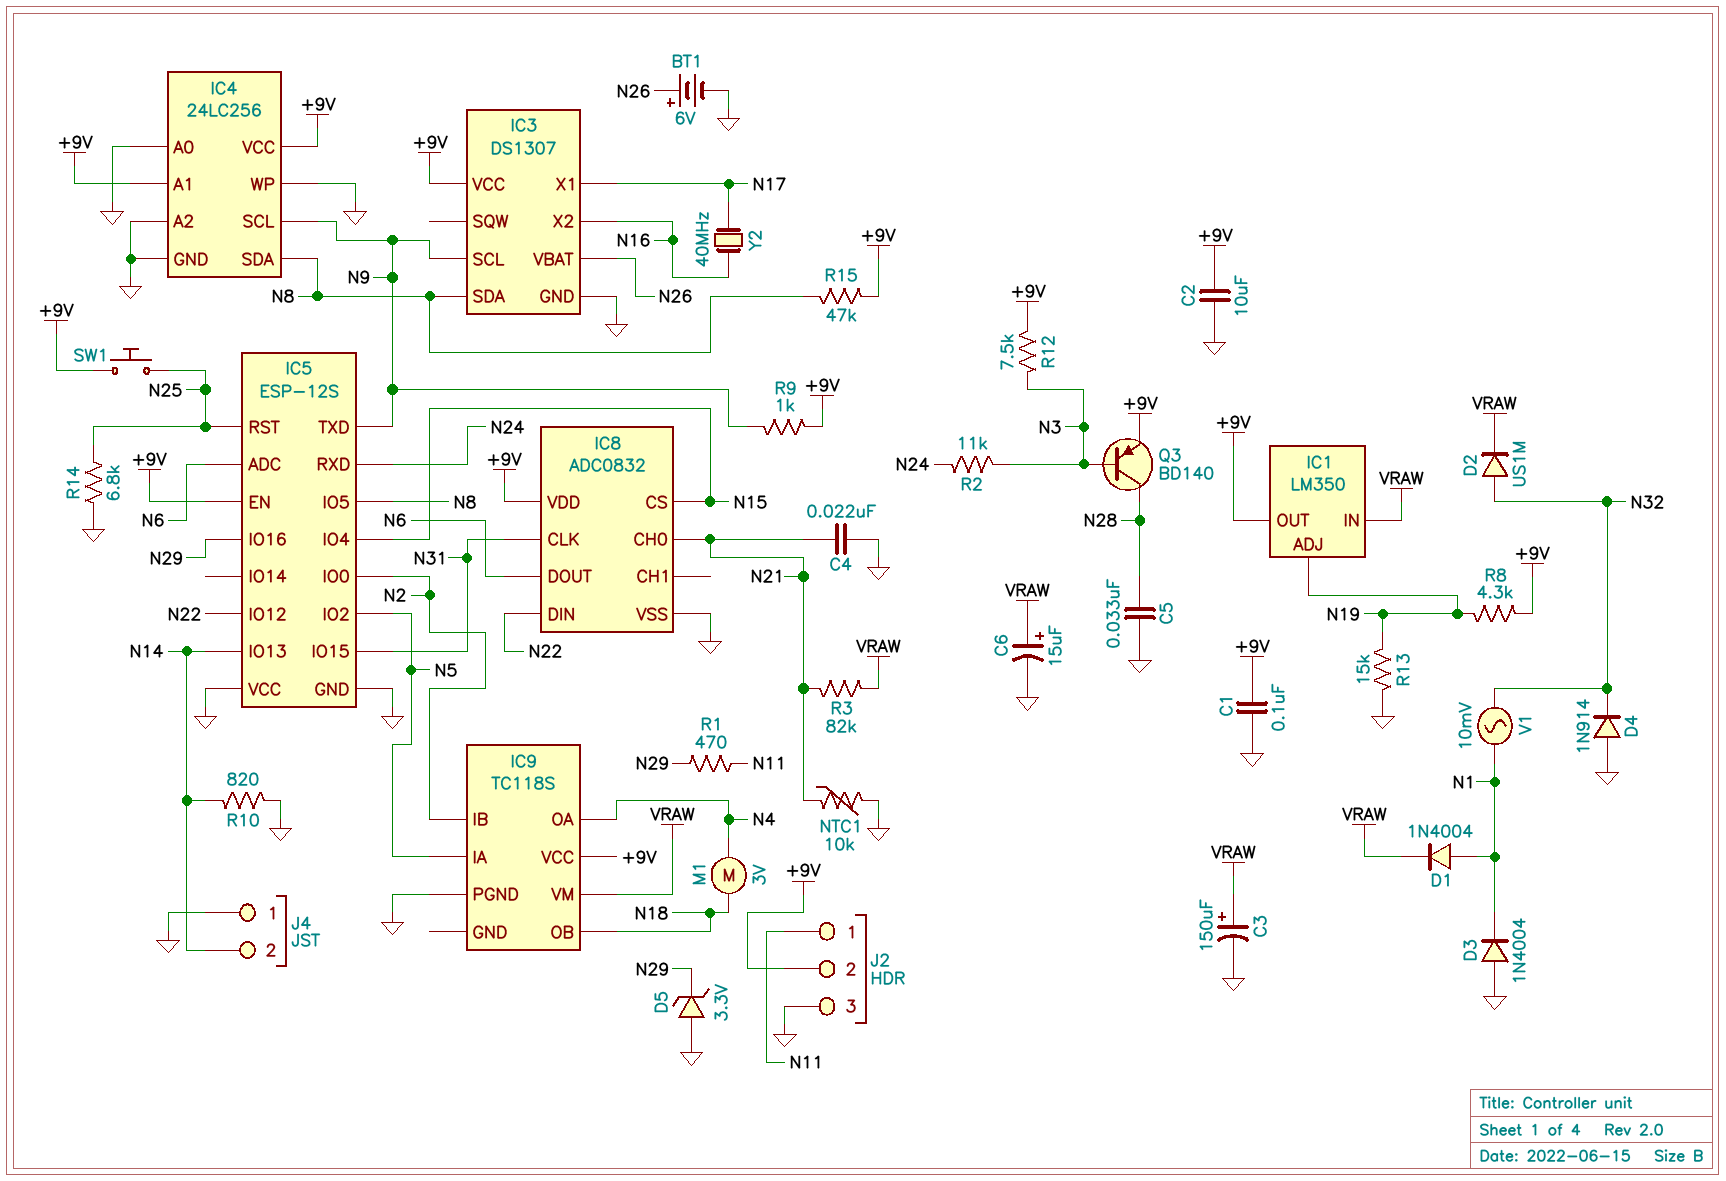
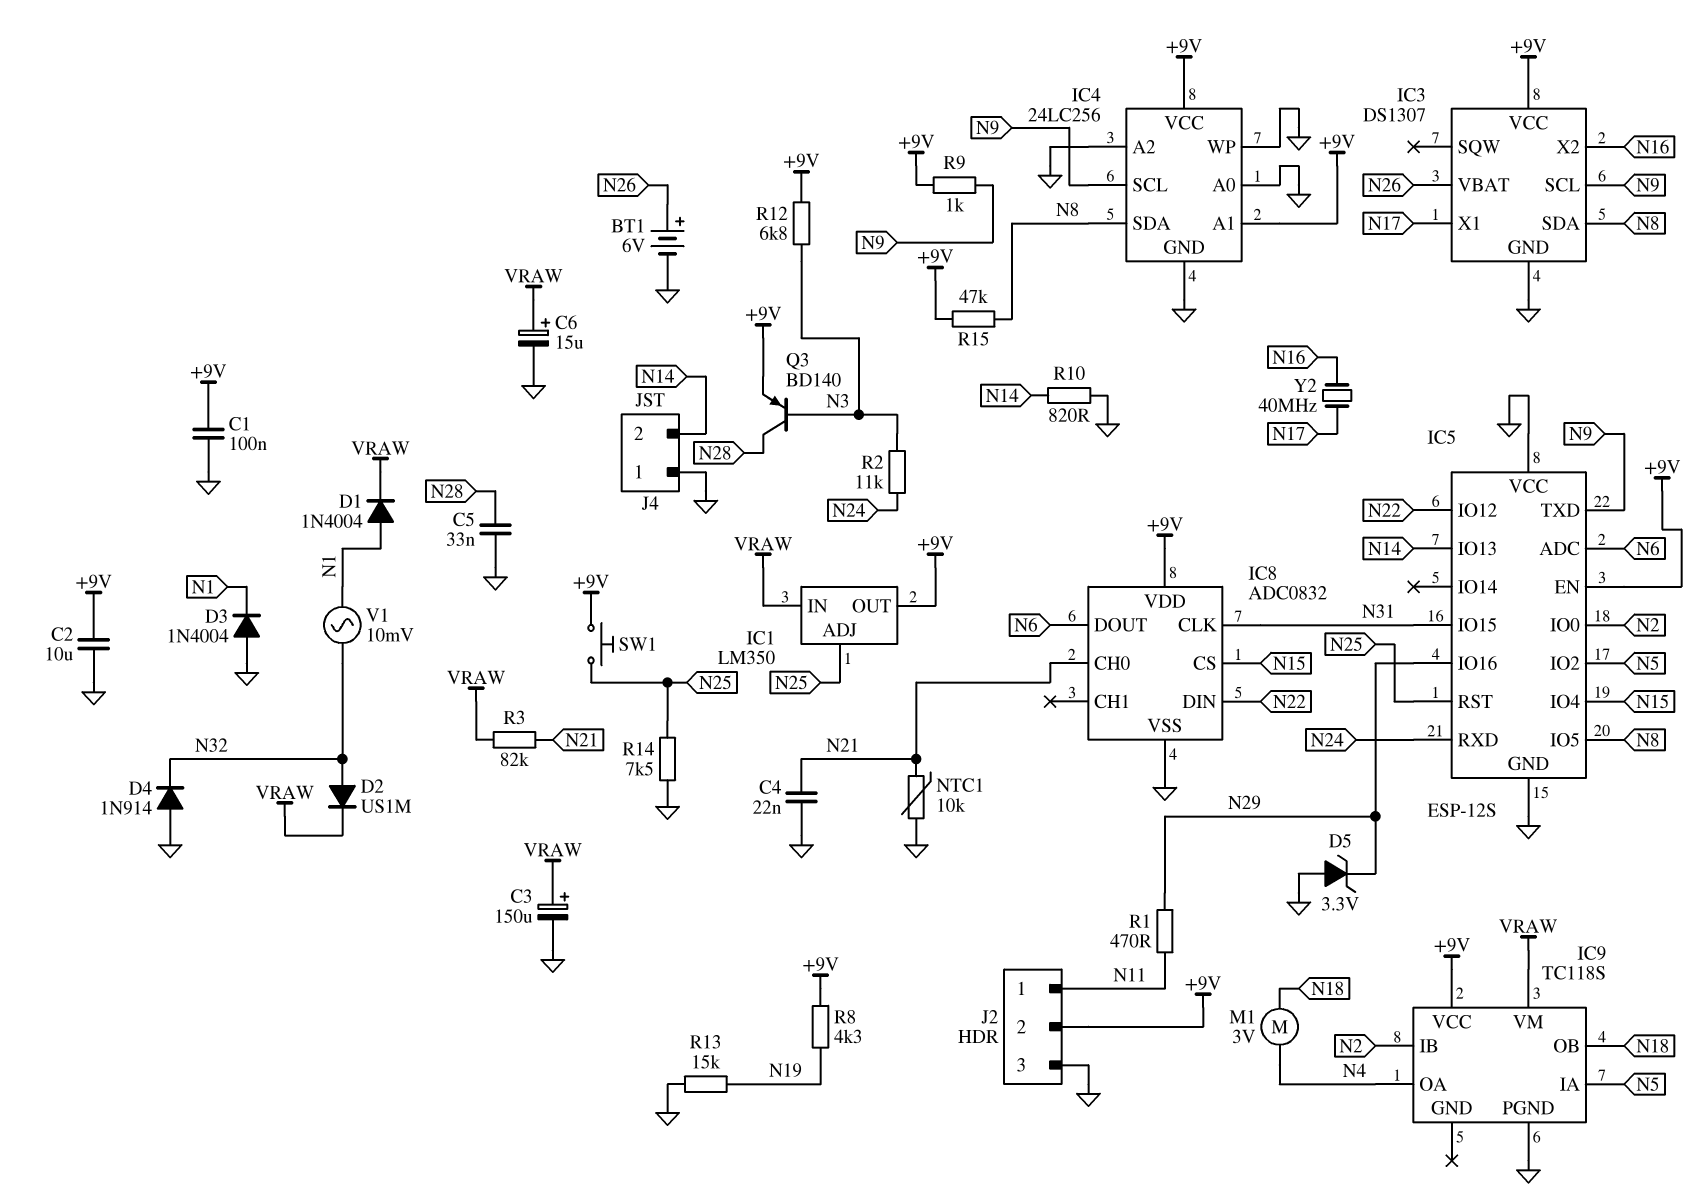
IC1 pin ADJ: N19 -> N25
R12: 7.5k (+9V, N3) -> 6.8k (+9V, N3)
R14: 6.8k (GND, N25) -> 7.5k (GND, N25)

